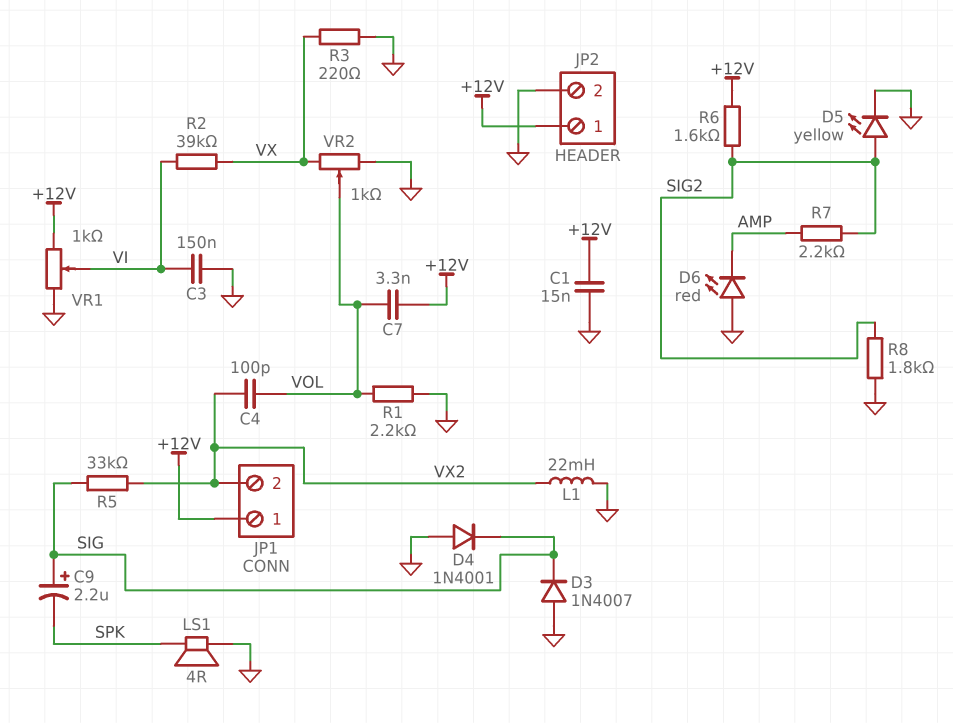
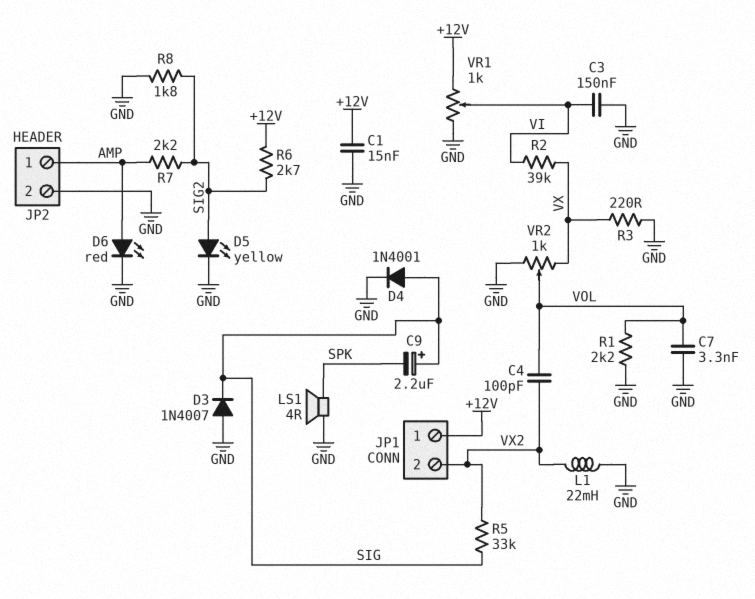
C7: 3.3nF (+12V, VOL) -> 3.3nF (GND, VOL)
D4: diode 1N4001 (A GND, K SIG) -> diode 1N4001 (A SIG, K GND)
D6: LED red (A GND, K AMP) -> LED red (A AMP, K GND)
JP2 pin 1: +12V -> AMP
R6: 1.6k (+12V, SIG2) -> 2.7k (+12V, SIG2)

